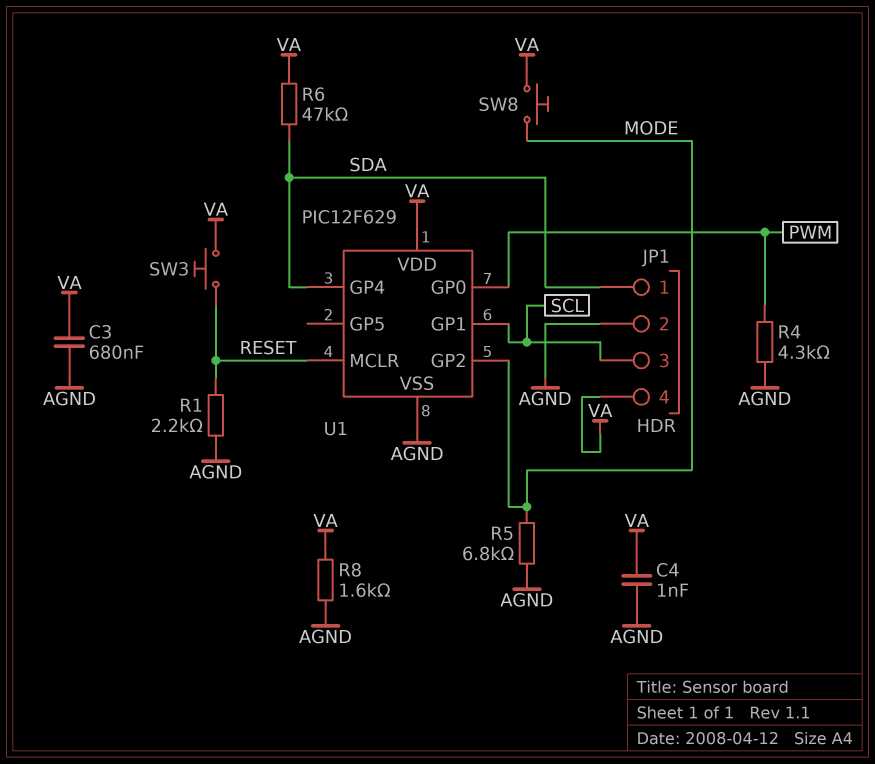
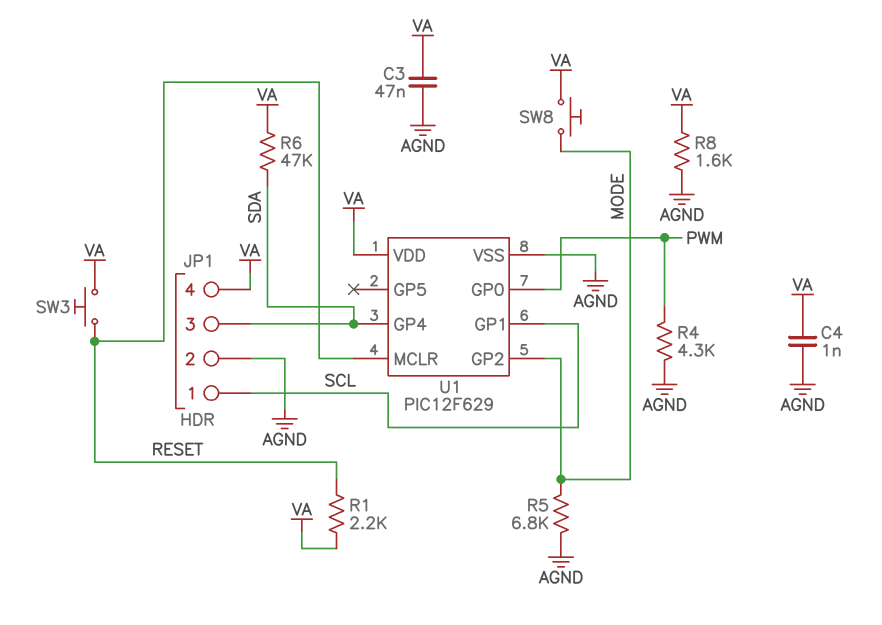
C3: 680nF (AGND, VA) -> 47nF (AGND, VA)
JP1 pin 1: SDA -> SCL
JP1 pin 3: SCL -> SDA
R1: 2.2k (AGND, RESET) -> 2.2k (RESET, VA)

